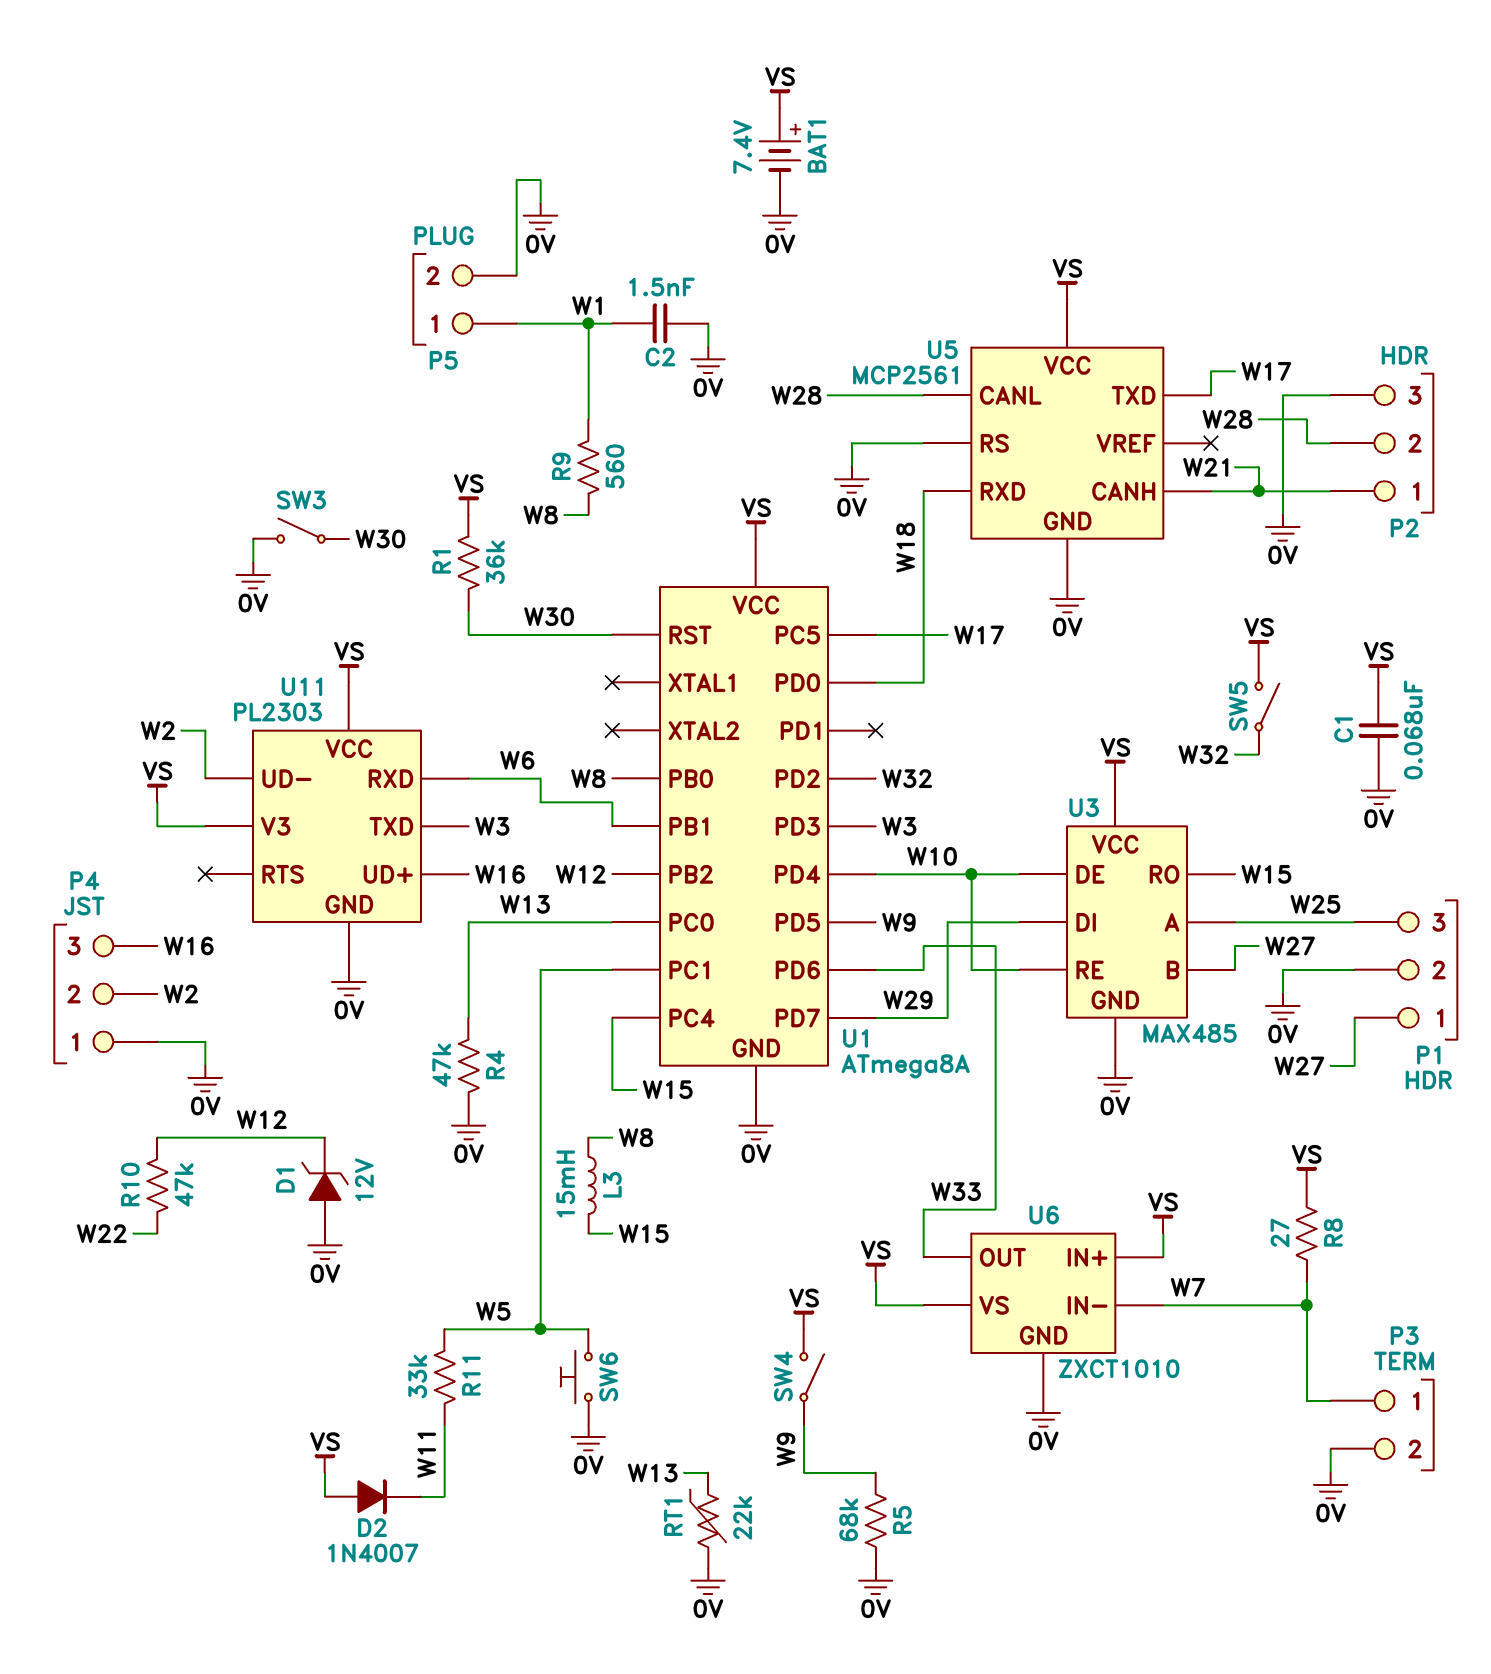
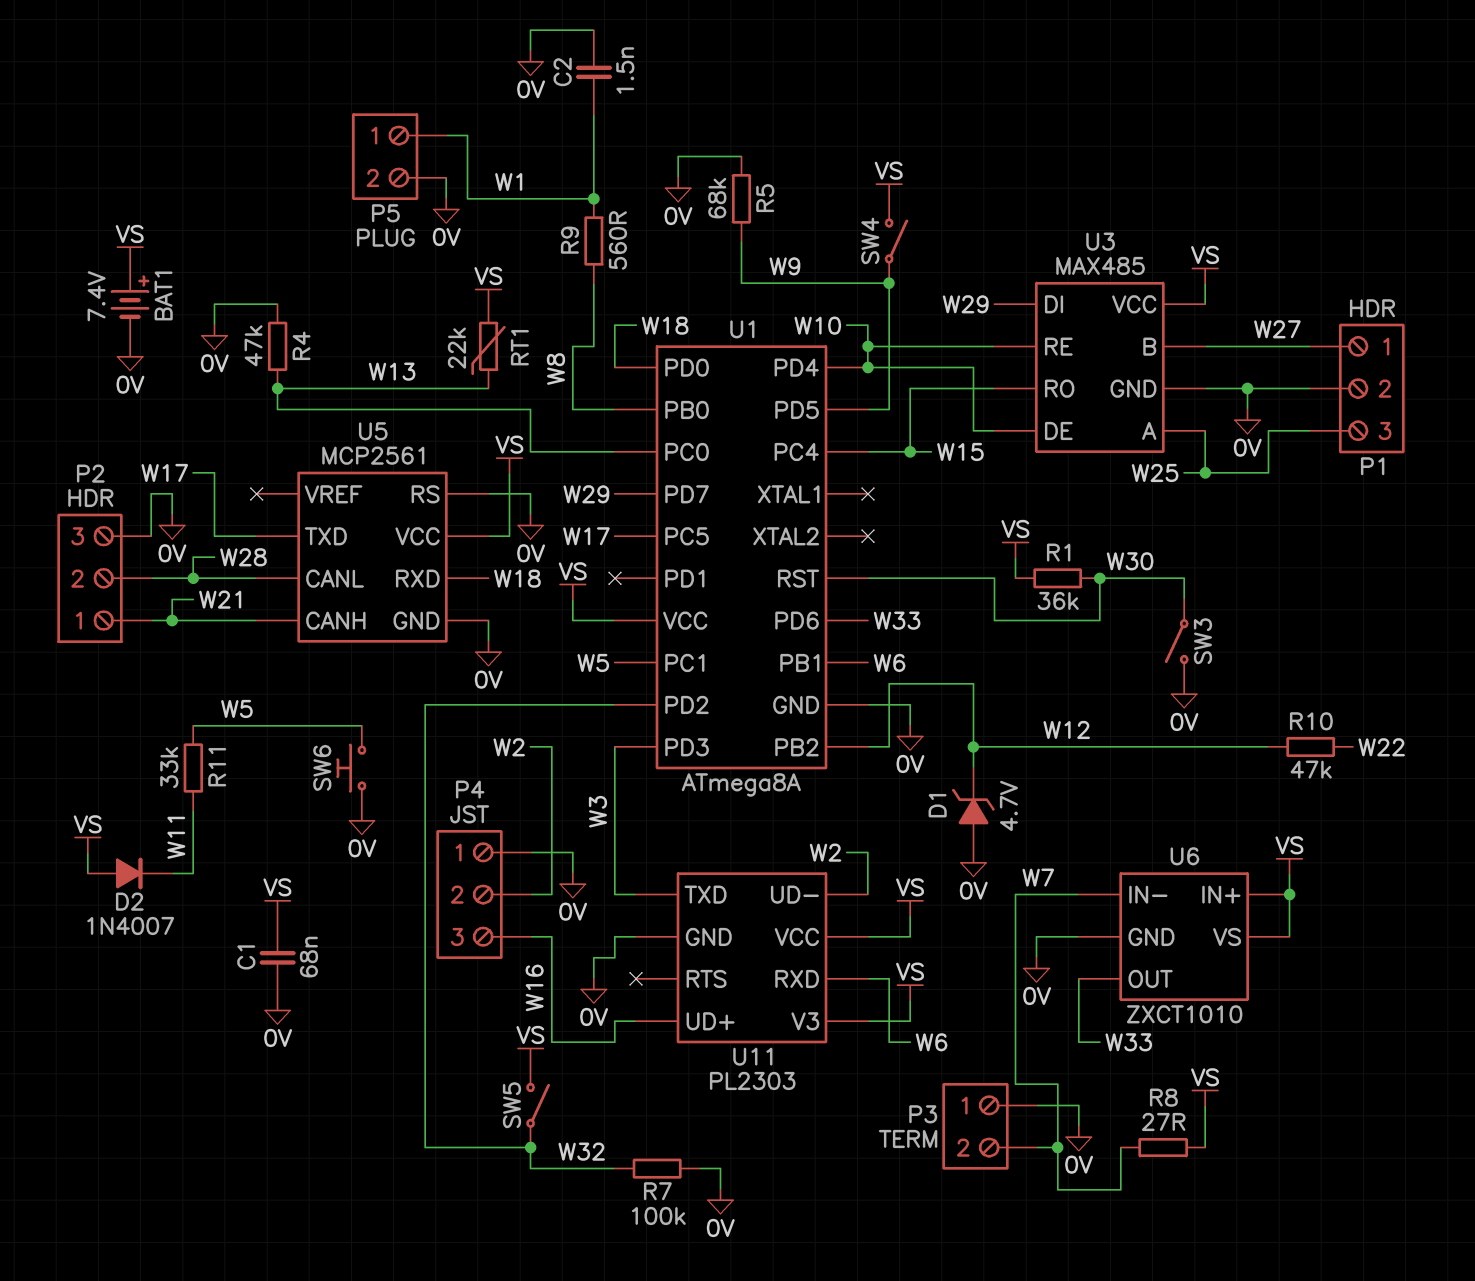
D1: zener 12V (A 0V, K W12) -> zener 4.7V (A 0V, K W12)
L3: 15mH (W8, W15) -> none
P3 pin 1: W7 -> 0V
P3 pin 2: 0V -> W7
R7: none -> 100k (0V, W32)
RT1: 22k (0V, W13) -> 22k (VS, W13)

